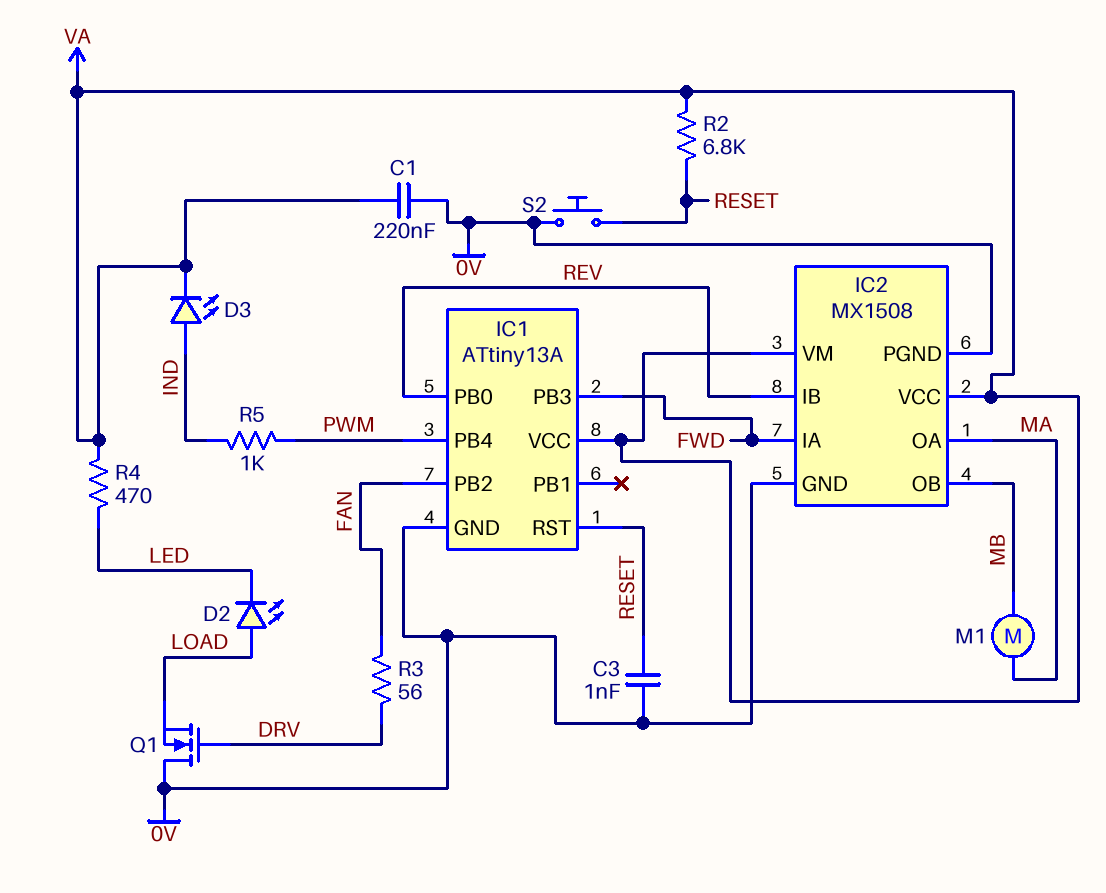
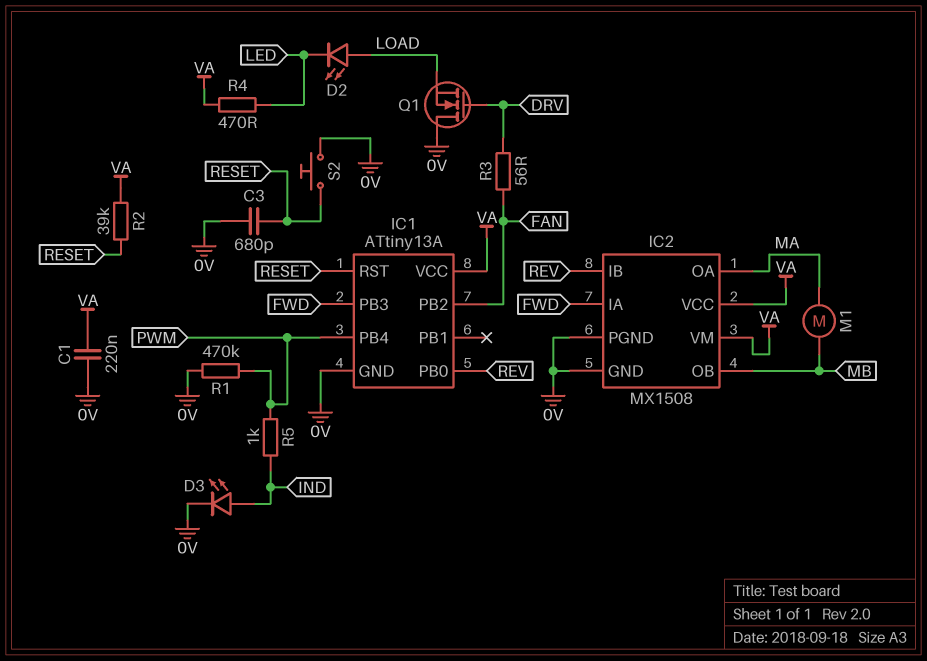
C3: 1nF (0V, RESET) -> 680pF (0V, RESET)
D3: LED (A IND, K VA) -> LED (A IND, K 0V)
R1: none -> 470k (0V, PWM)
R2: 6.8k (RESET, VA) -> 39k (RESET, VA)

